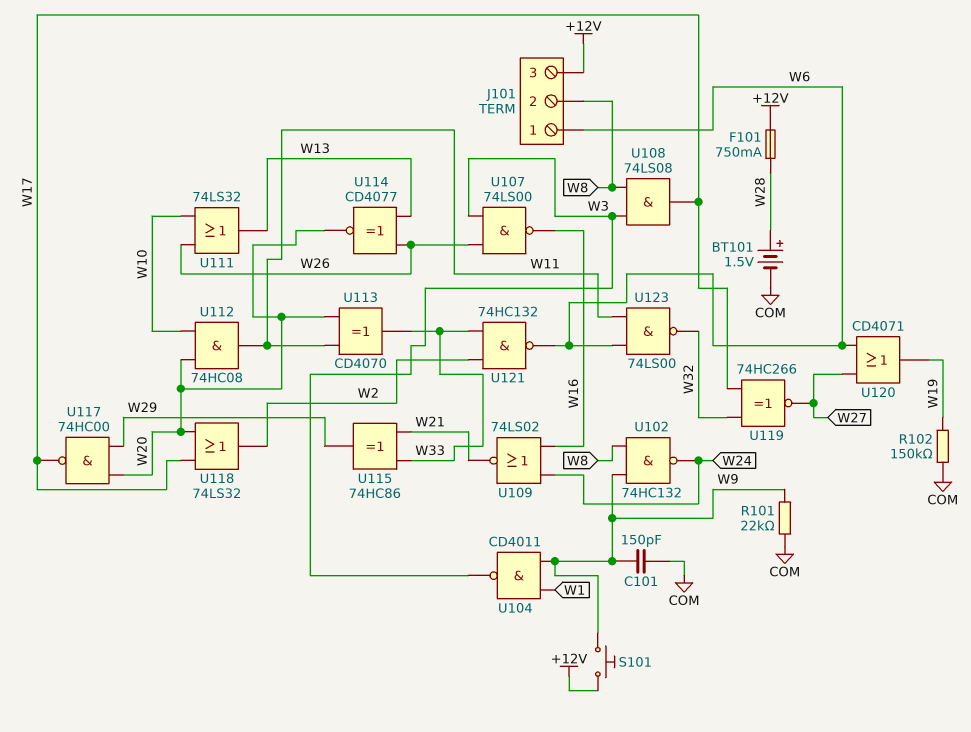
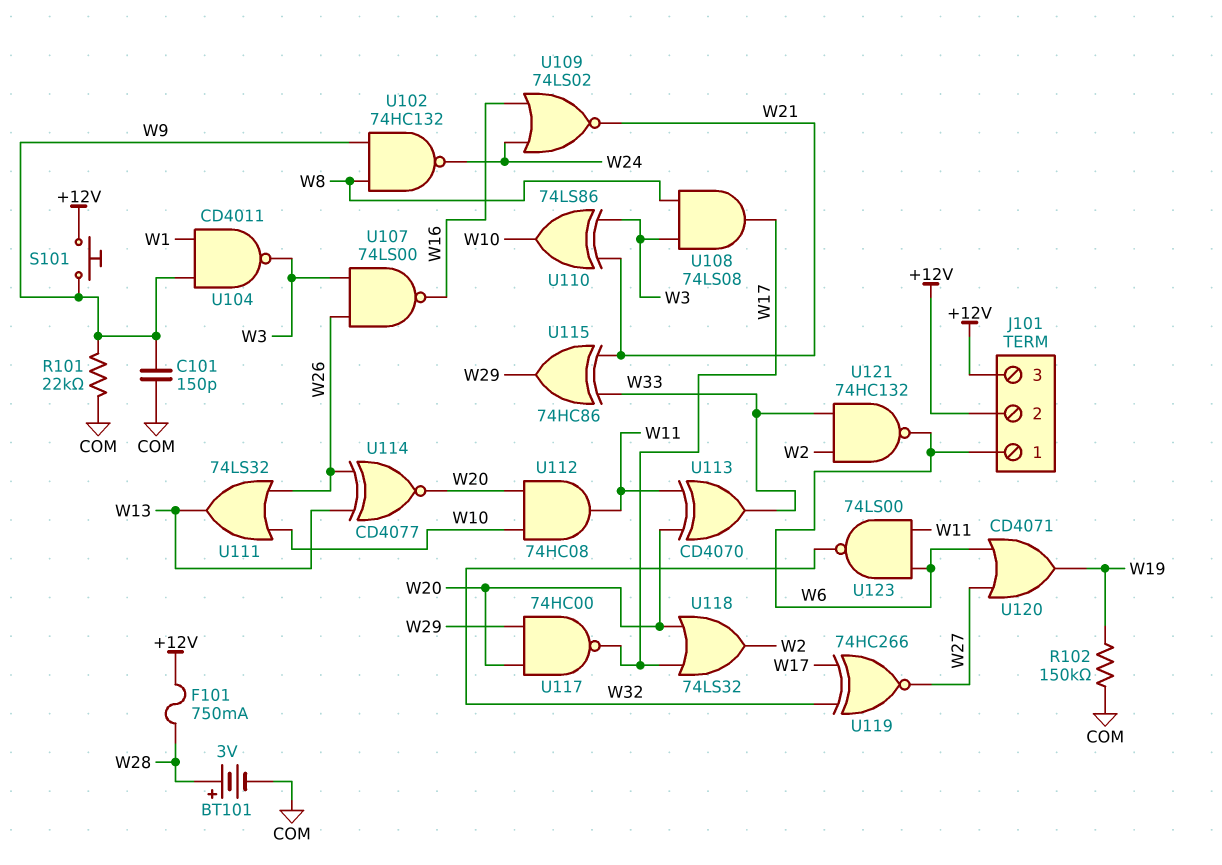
BT101: 1.5V (plus W28, minus COM) -> 3V (plus W28, minus COM)
J101 pin 2: W8 -> +12V
U110: none -> XOR 74LS86 (in W3, in W21, out W10)

